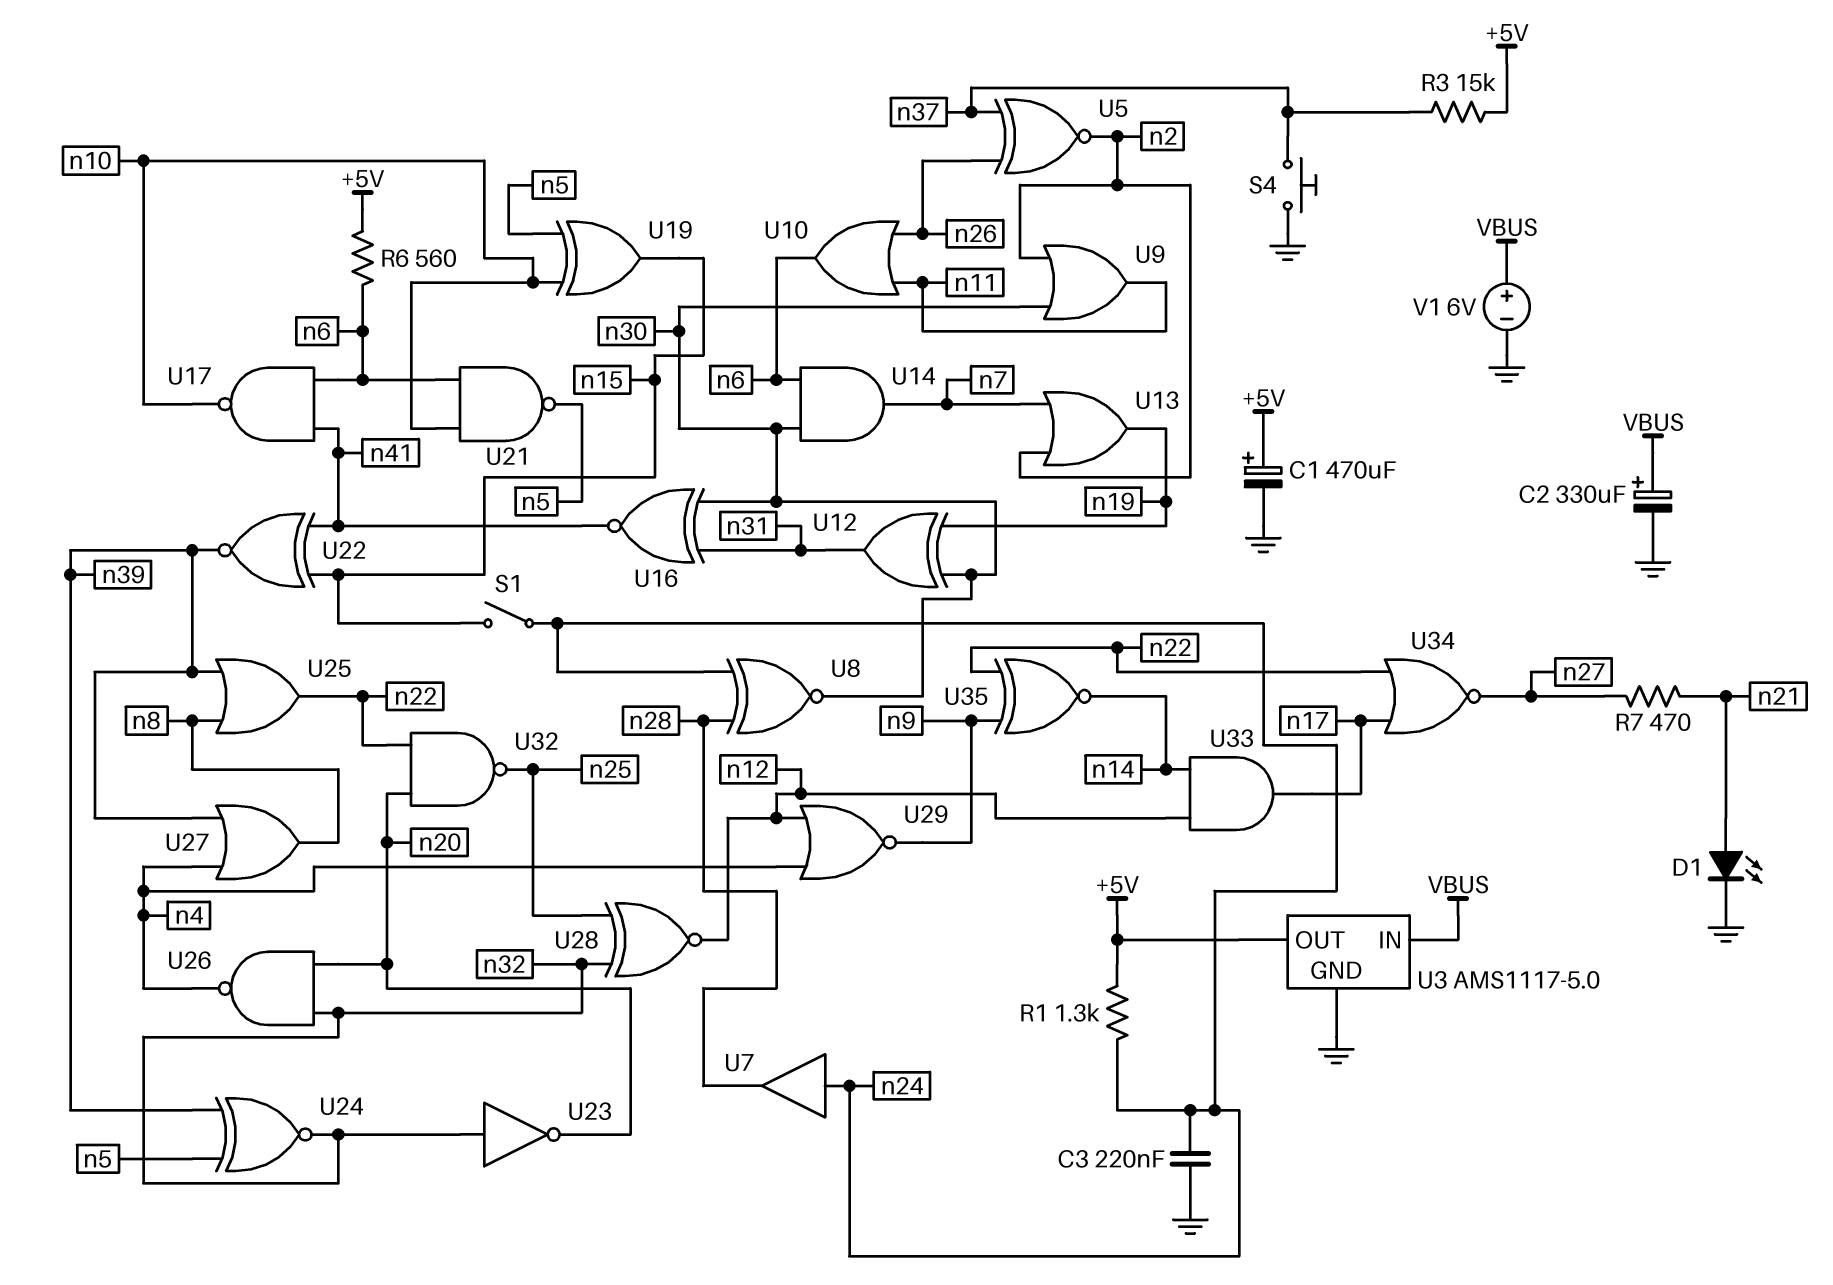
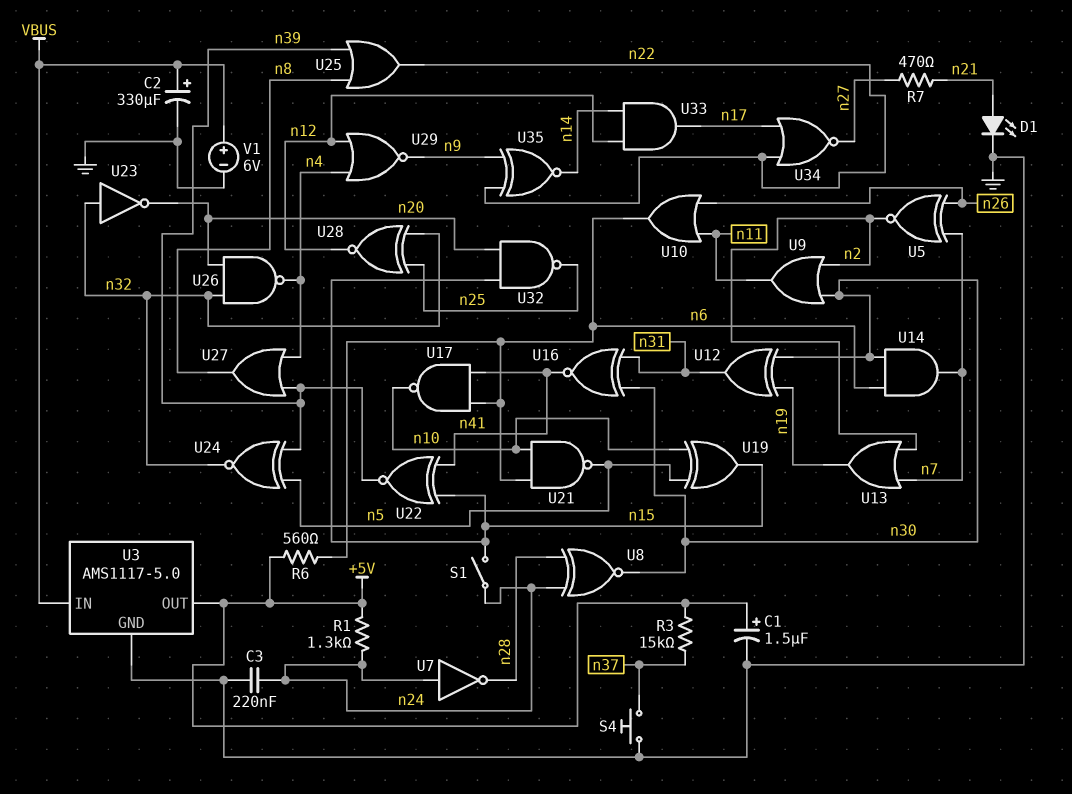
C1: 470uF (plus +5V, minus GND) -> 1.5uF (plus +5V, minus GND)
U5: XNOR (in n26, in n37, out n2) -> XNOR (in n7, in n26, out n2)
U7: buffer (in n24, out n28) -> NOT (in n24, out n28)
U32: NAND (in n20, in n22, out n25) -> NAND (in n15, in n20, out n25)

